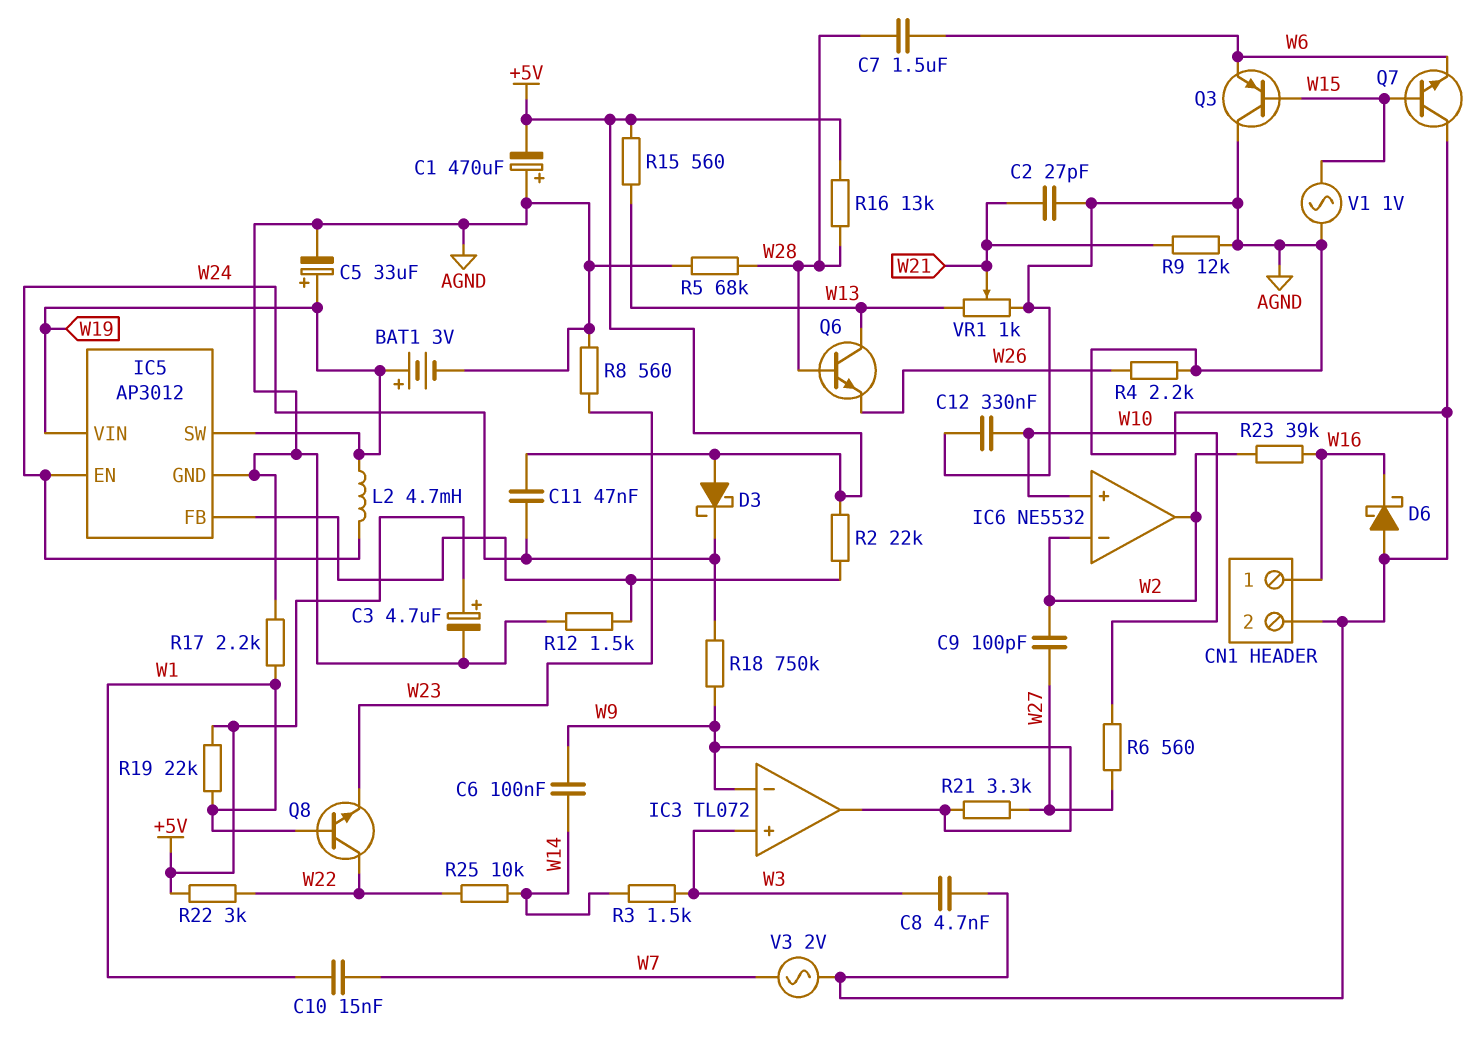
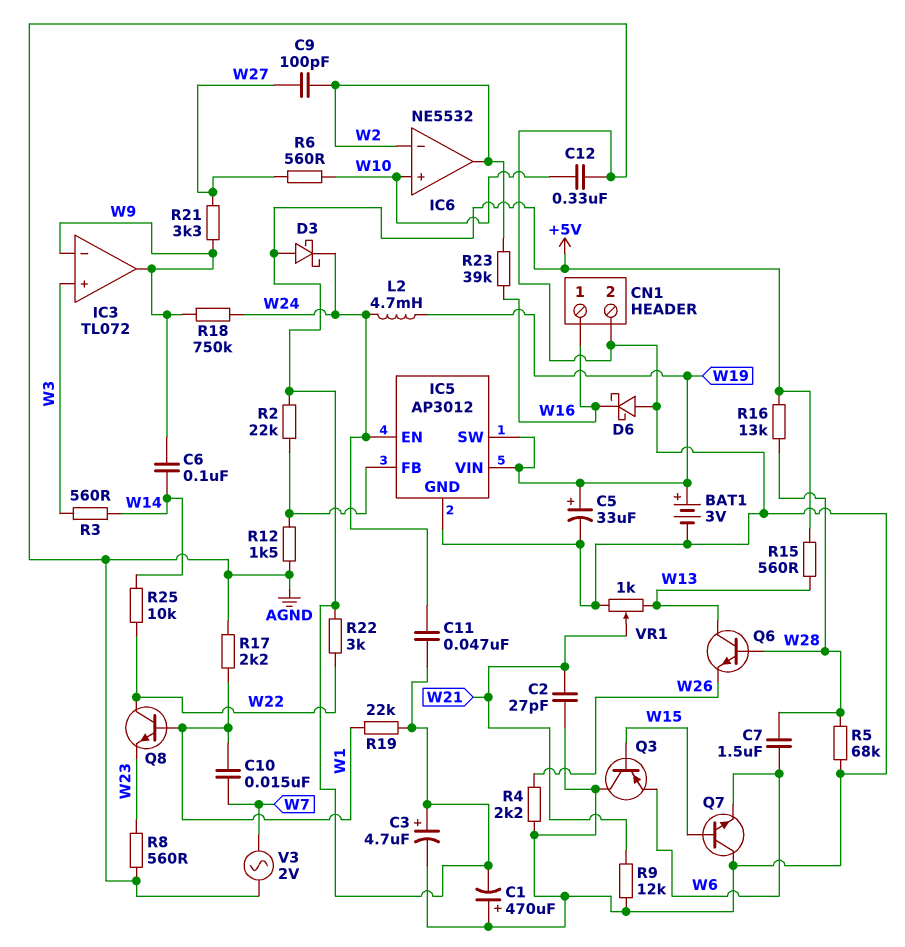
C8: 4.7nF (AGND, W3) -> none
R3: 1.5k (W3, W14) -> 560 (W3, W14)
V1: AC 1V (AGND, W15) -> none

